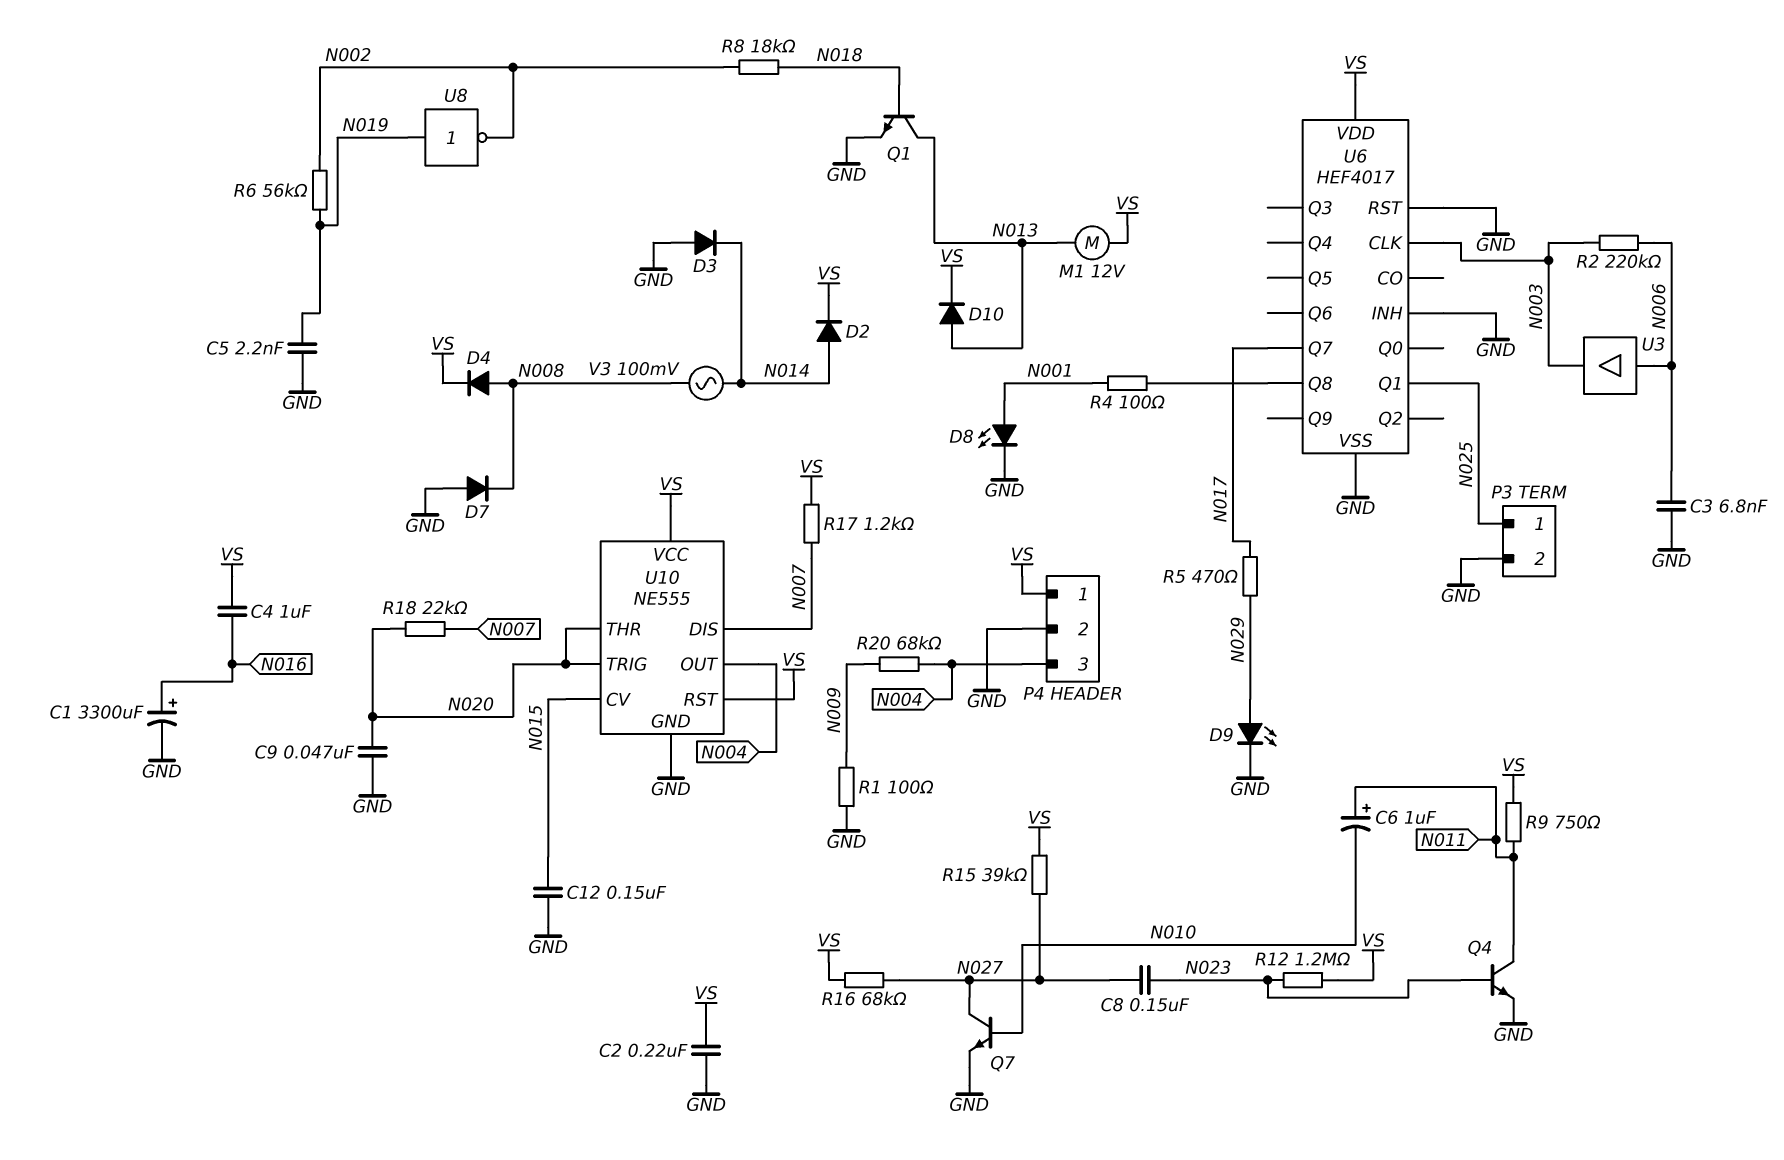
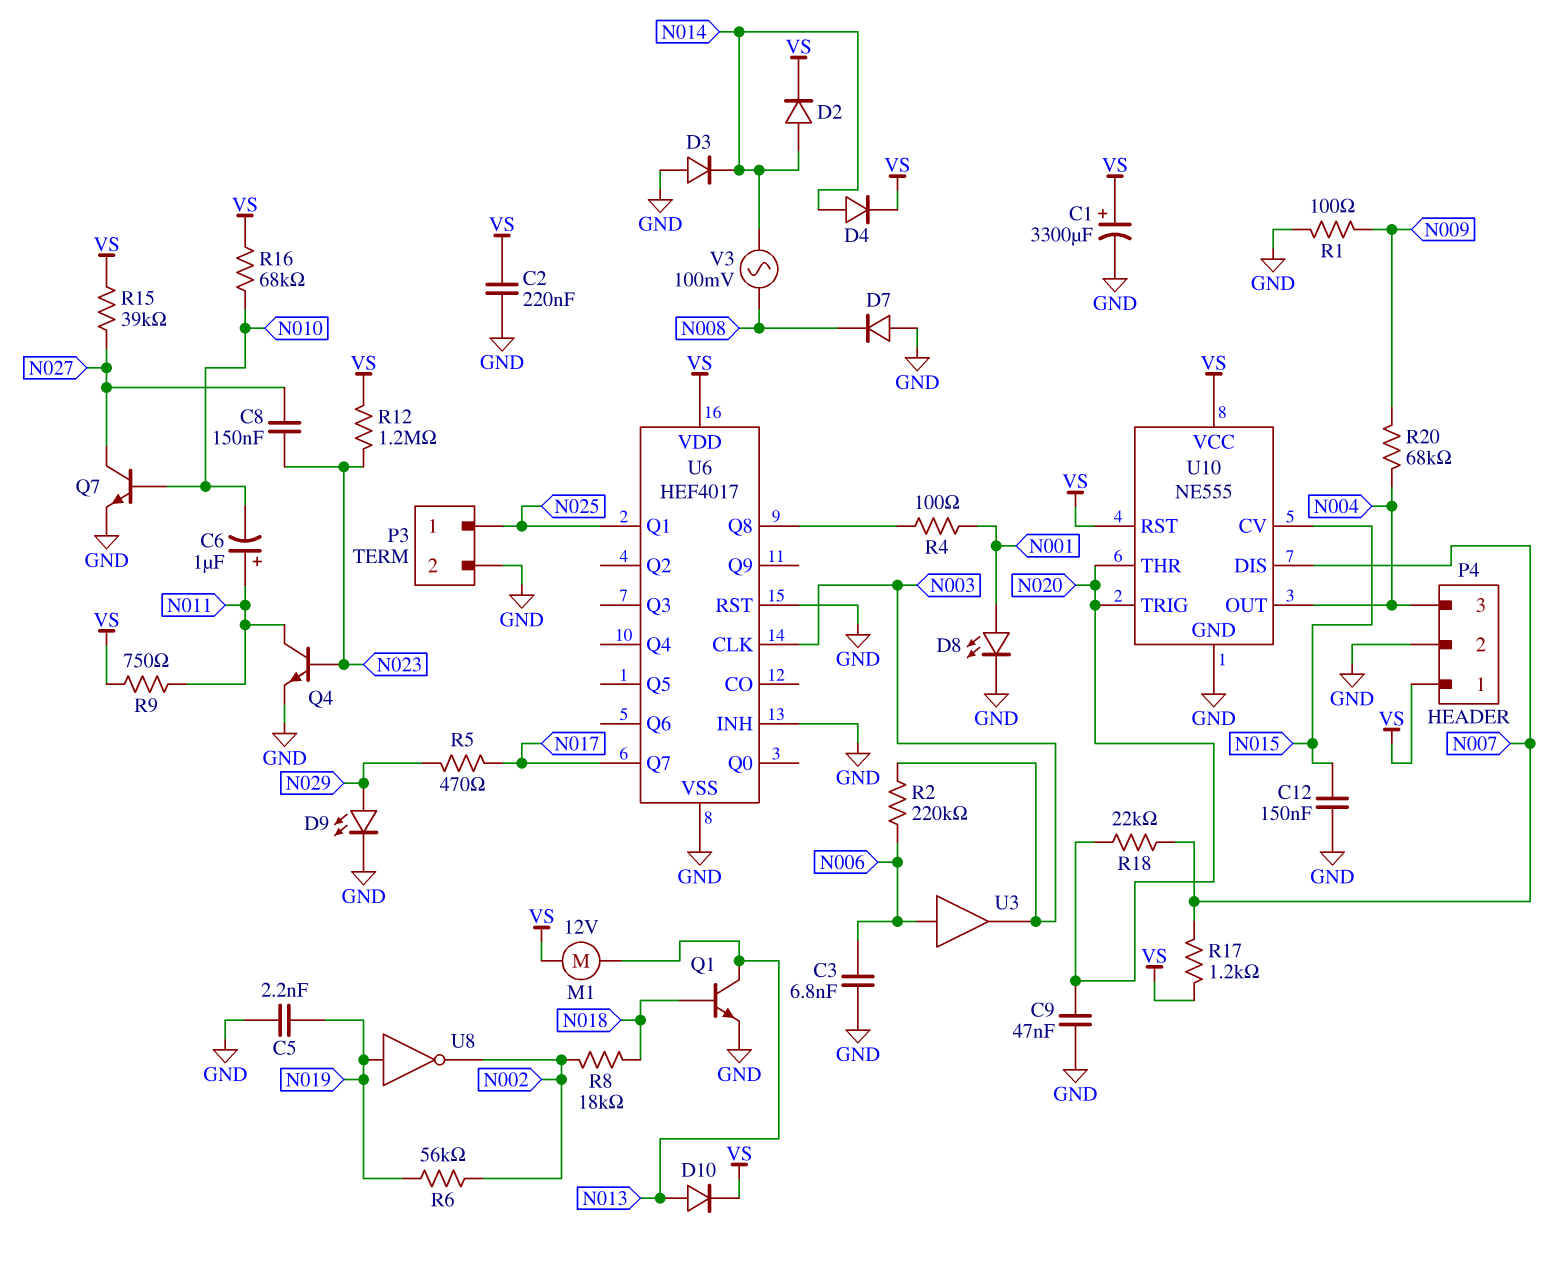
C1: 3300uF (plus N016, minus GND) -> 3300uF (plus VS, minus GND)
C4: 1uF (N016, VS) -> none
D4: diode (A N008, K VS) -> diode (A N014, K VS)
R16: 68k (N027, VS) -> 68k (N010, VS)

